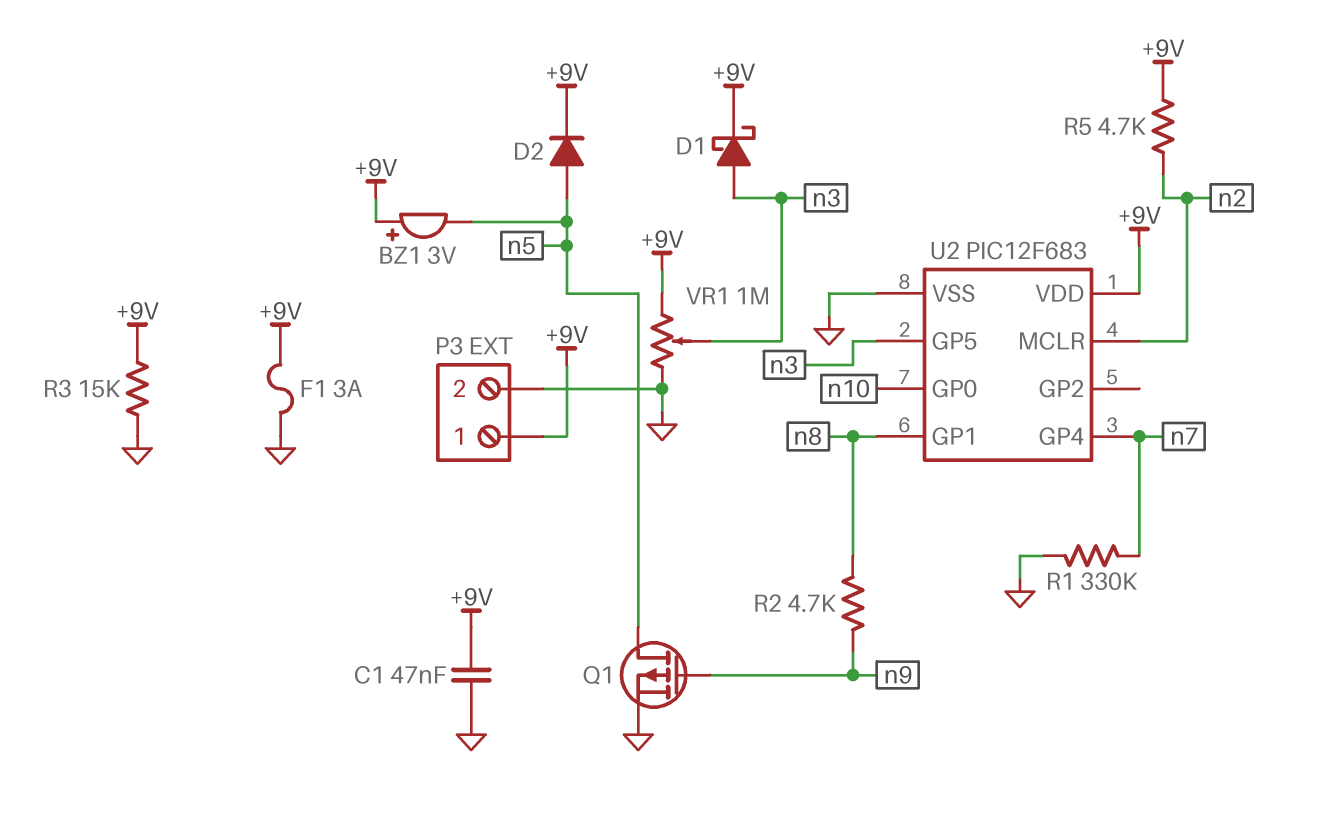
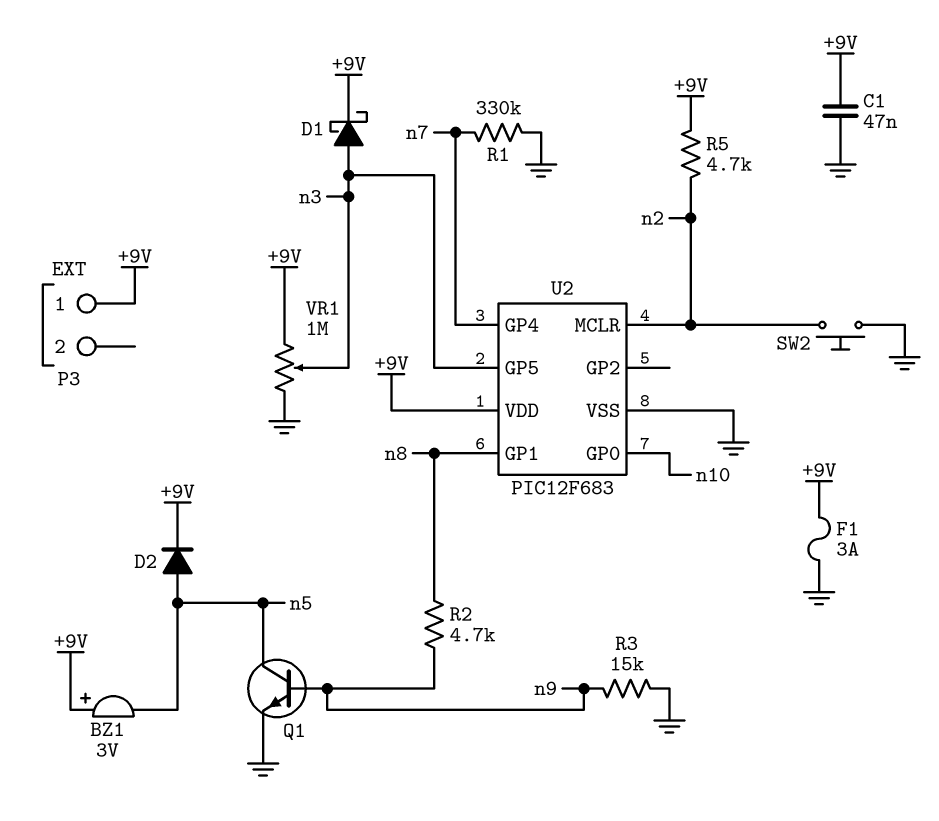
P3 pin 2: GND -> none
Q1: PMOS (G n9, D n5, S GND) -> NPN (B n9, C n5, E GND)
R3: 15k (+9V, GND) -> 15k (GND, n9)
SW2: none -> button (GND, n2)

